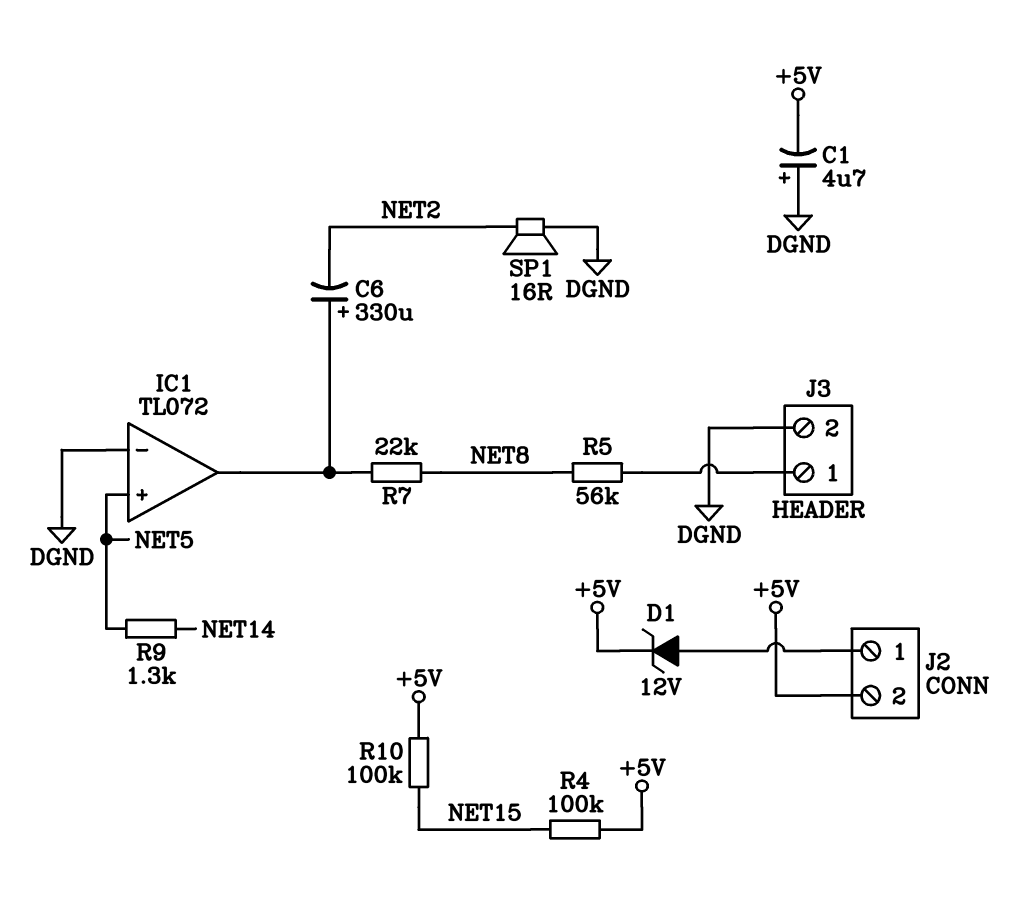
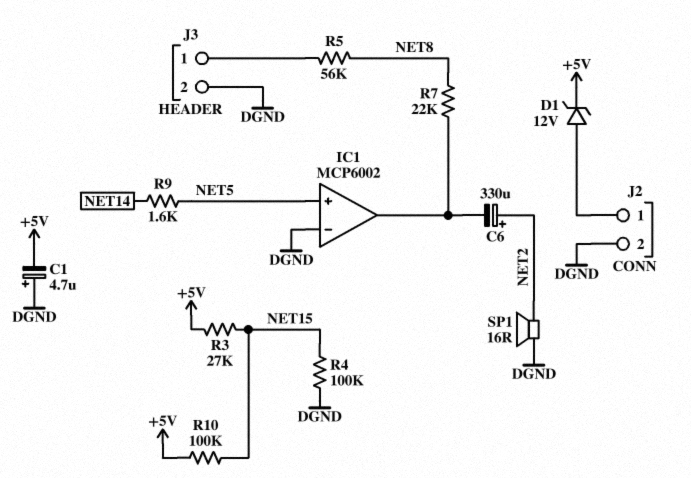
C6: 330uF (plus IC1/out, minus NET2) -> 330uF (plus NET2, minus IC1/out)
IC1: TL072 -> MCP6002
J2 pin 2: +5V -> DGND
R3: none -> 27k (+5V, NET15)
R4: 100k (+5V, NET15) -> 100k (DGND, NET15)
R9: 1.3k (NET5, NET14) -> 1.6k (NET5, NET14)

